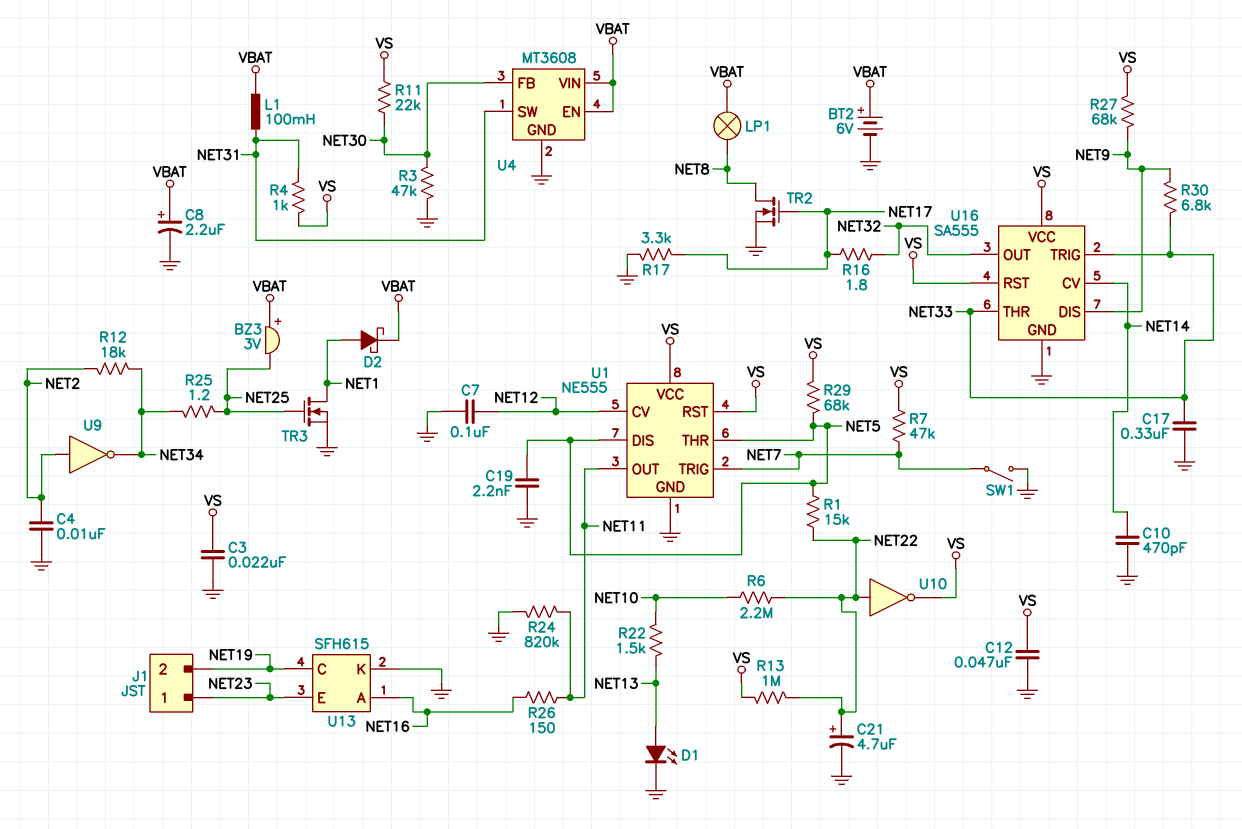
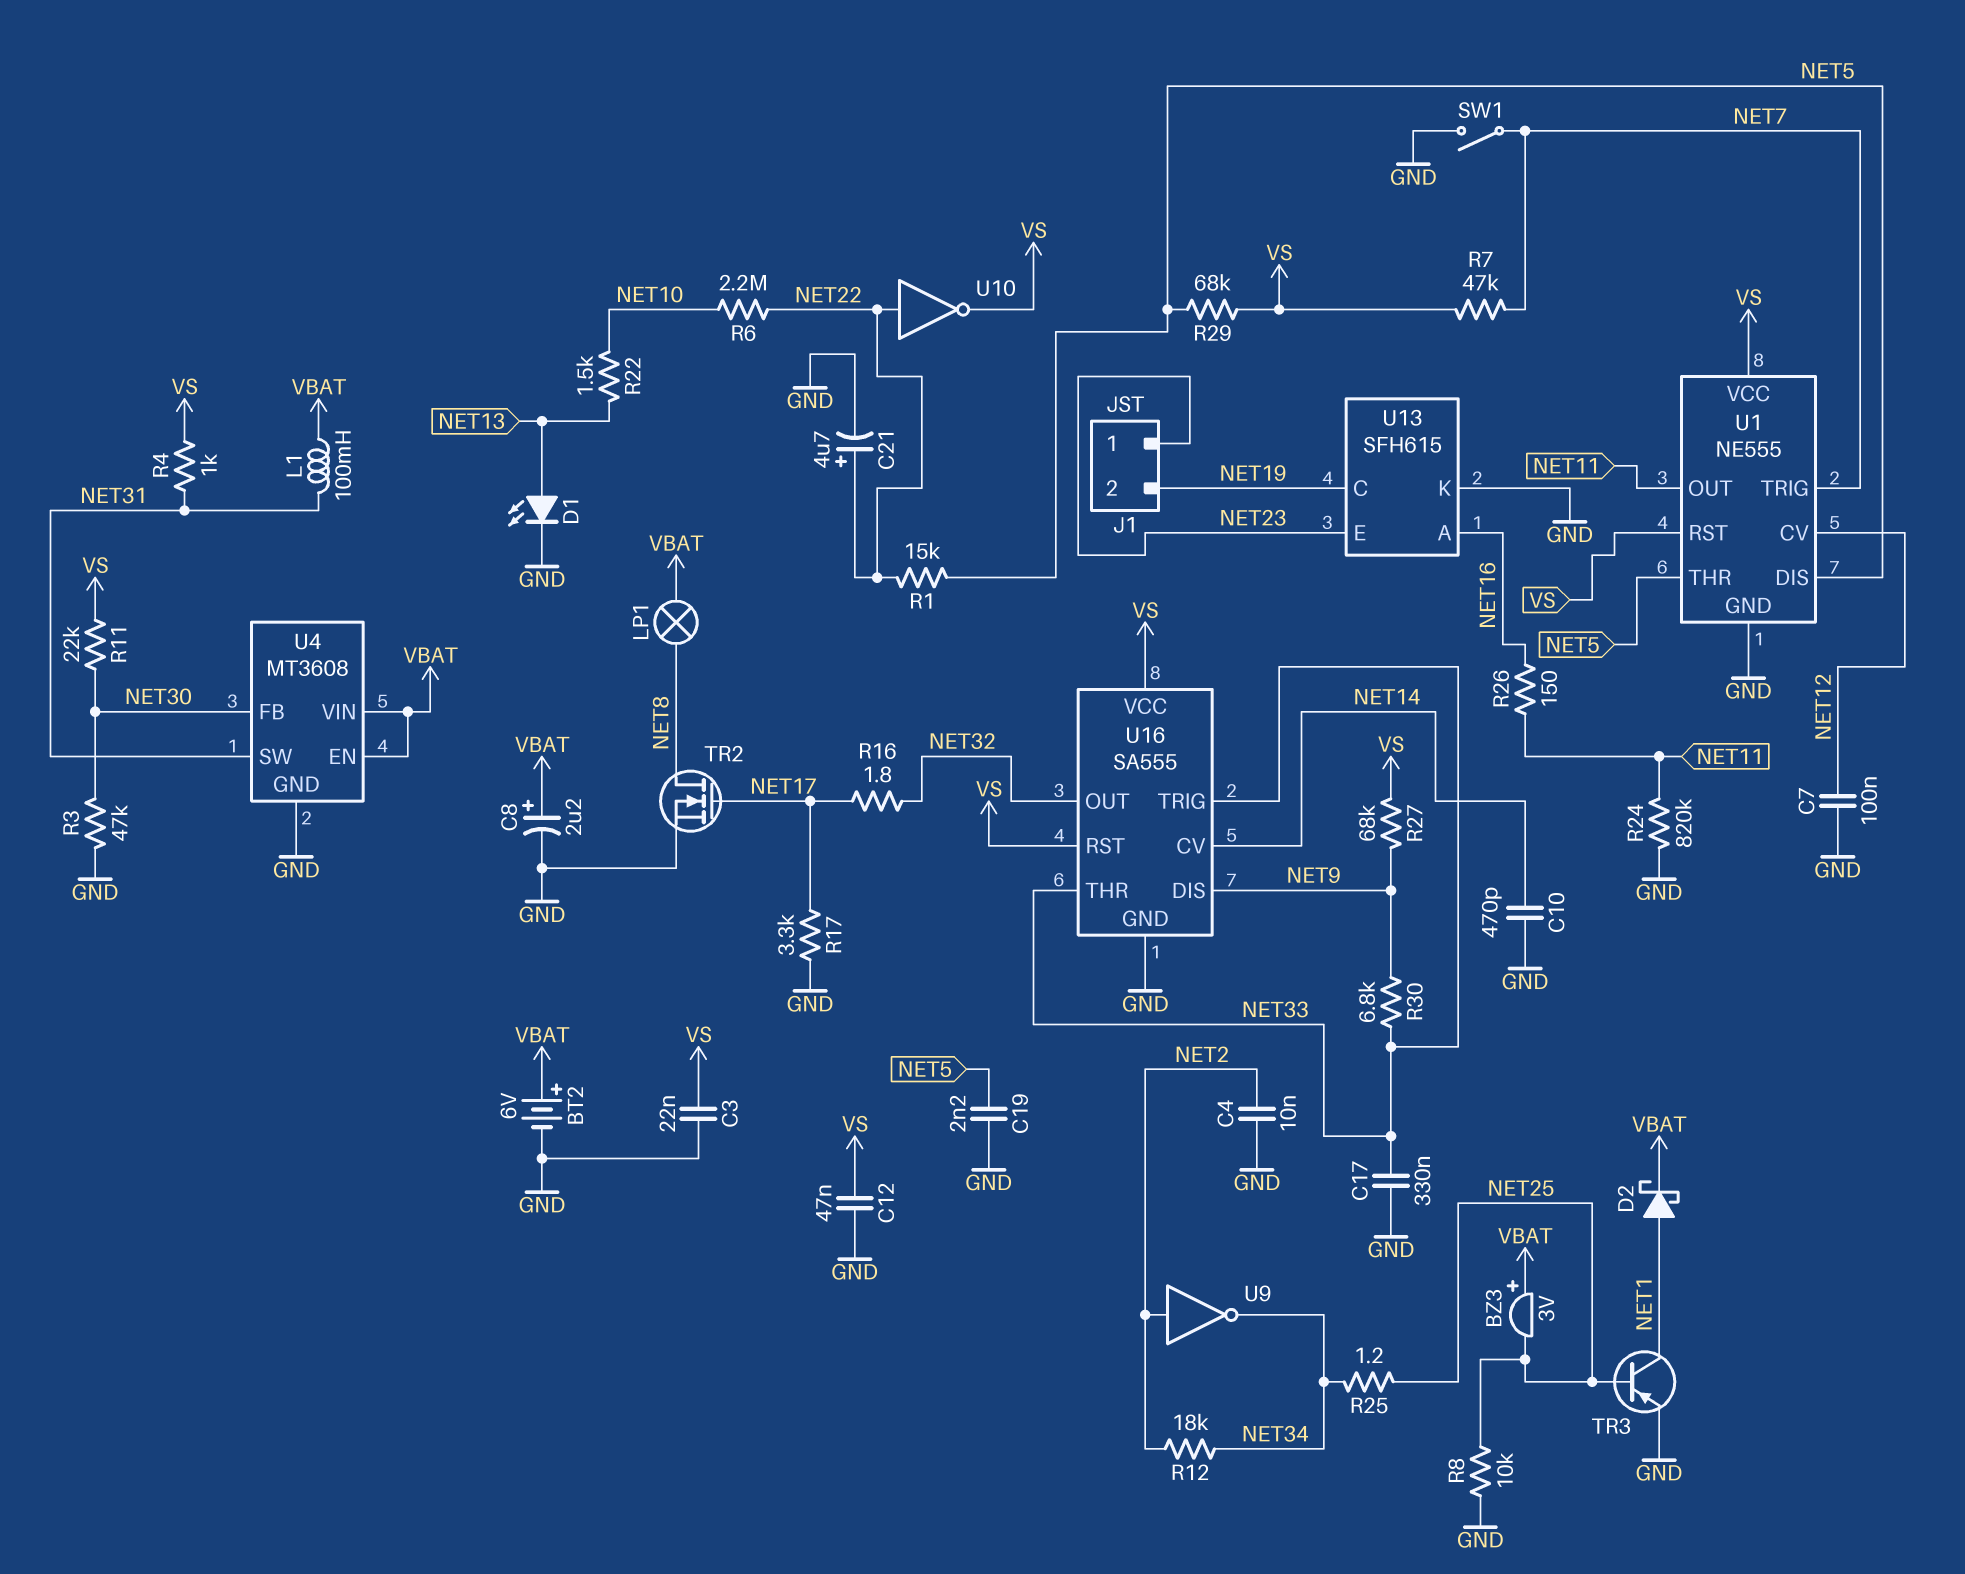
R8: none -> 10k (GND, NET25)
R13: 1M (NET22, VS) -> none
TR3: NMOS (G NET25, D NET1, S GND) -> PNP (B NET25, C NET1, E GND)

